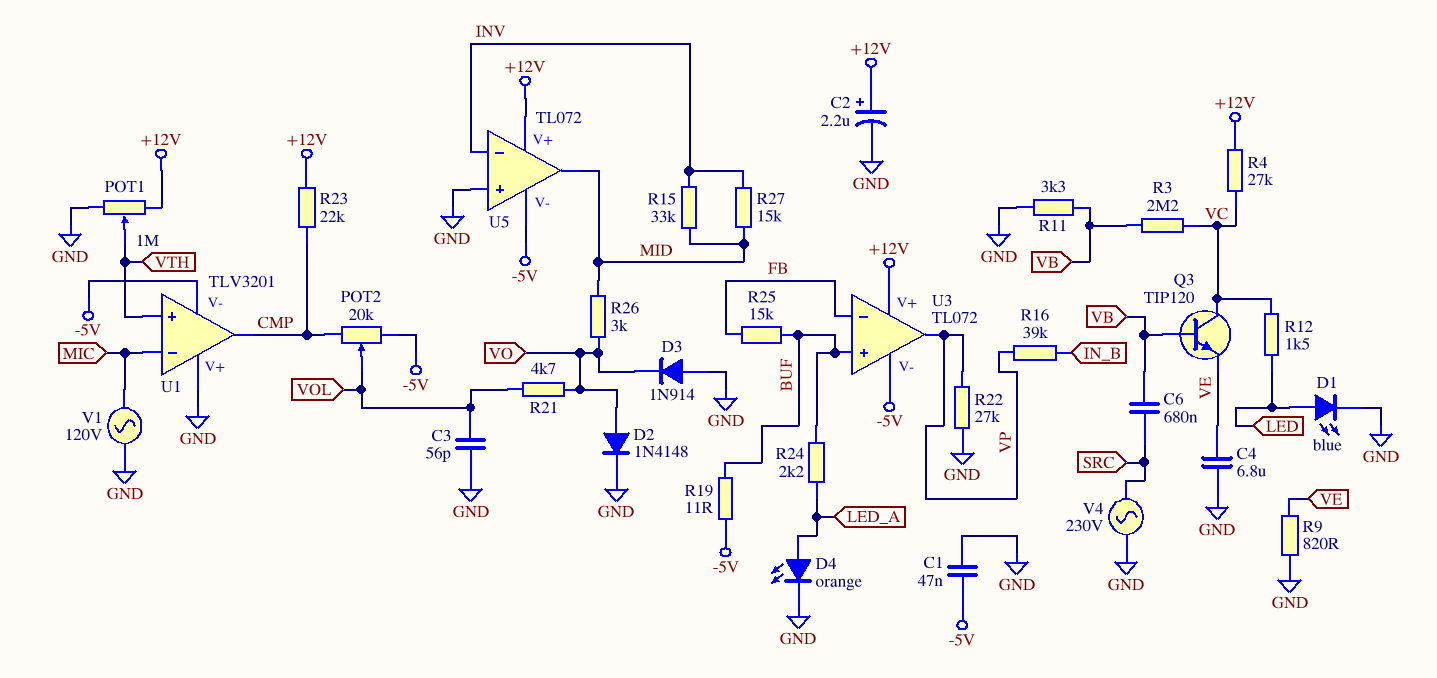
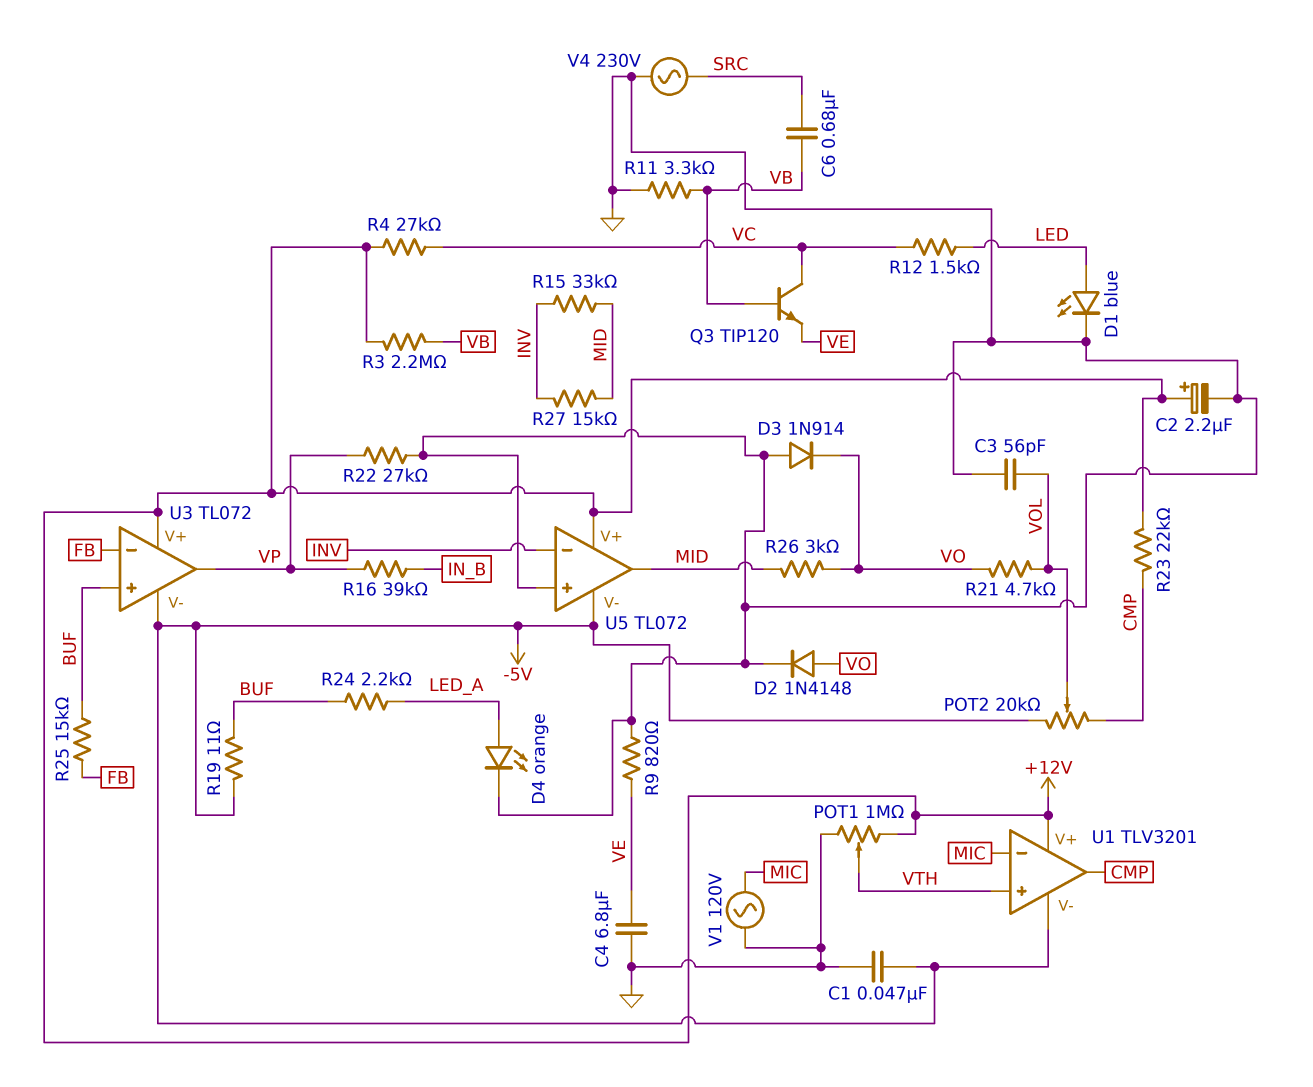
R3: 2.2M (VB, VC) -> 2.2M (+12V, VB)
U1 pin V+: GND -> +12V

